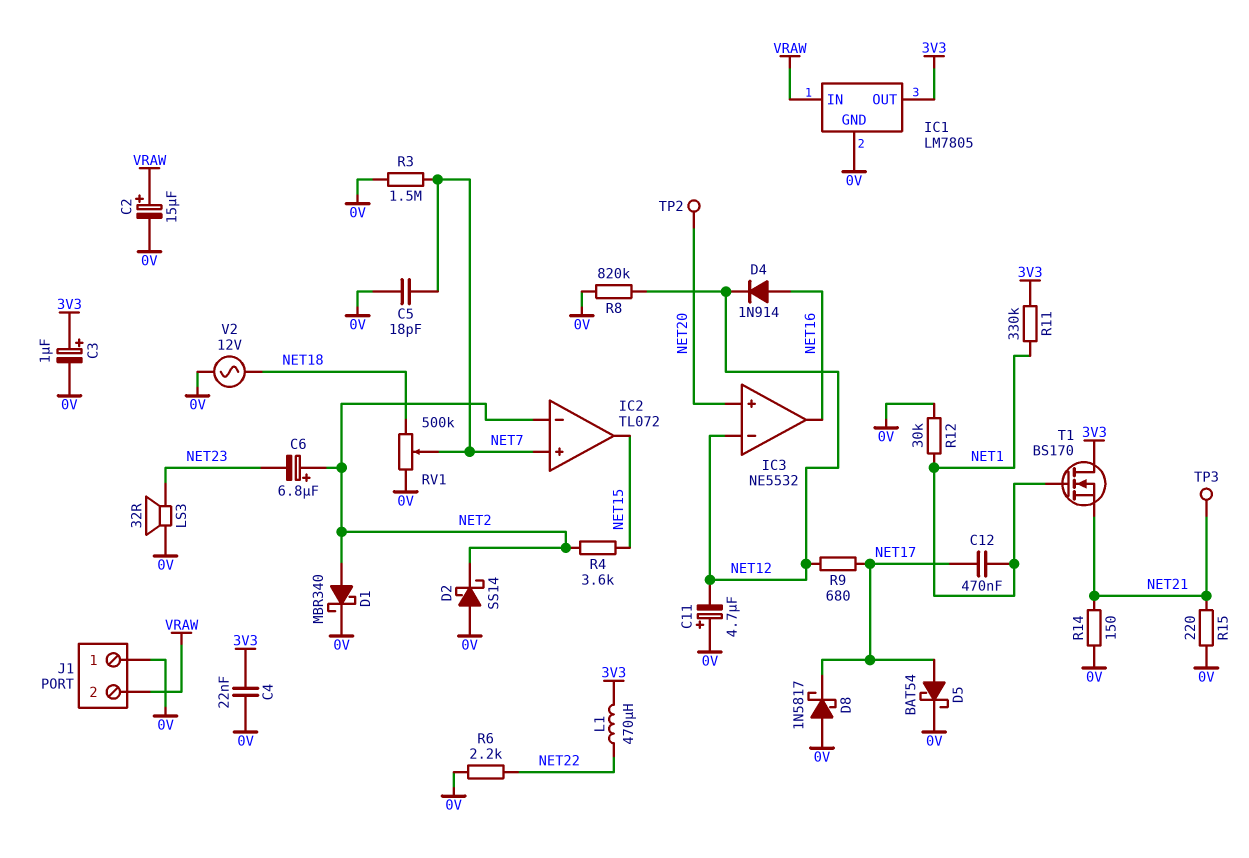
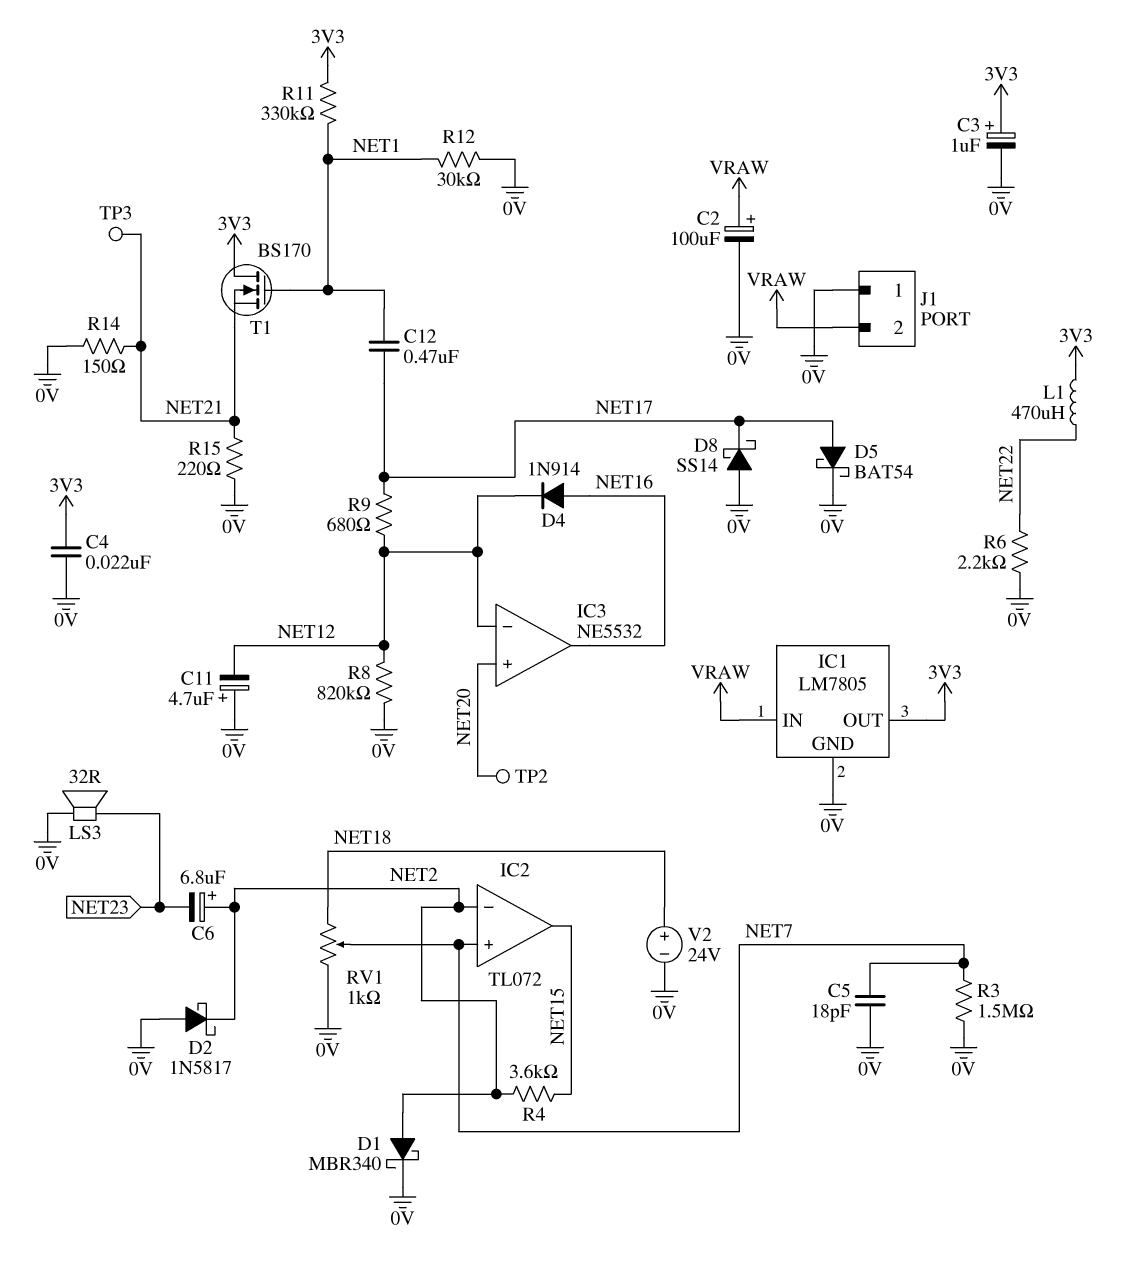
C2: 15uF (plus VRAW, minus 0V) -> 100uF (plus VRAW, minus 0V)
D2: schottky SS14 (A 0V, K NET2) -> schottky 1N5817 (A 0V, K NET2)
D8: schottky 1N5817 (A 0V, K NET17) -> schottky SS14 (A 0V, K NET17)
RV1: 500k (0V, NET18, wiper NET7) -> 1k (0V, NET18, wiper NET7)
V2: AC 12V (0V, NET18) -> 24V (plus NET18, minus 0V)

